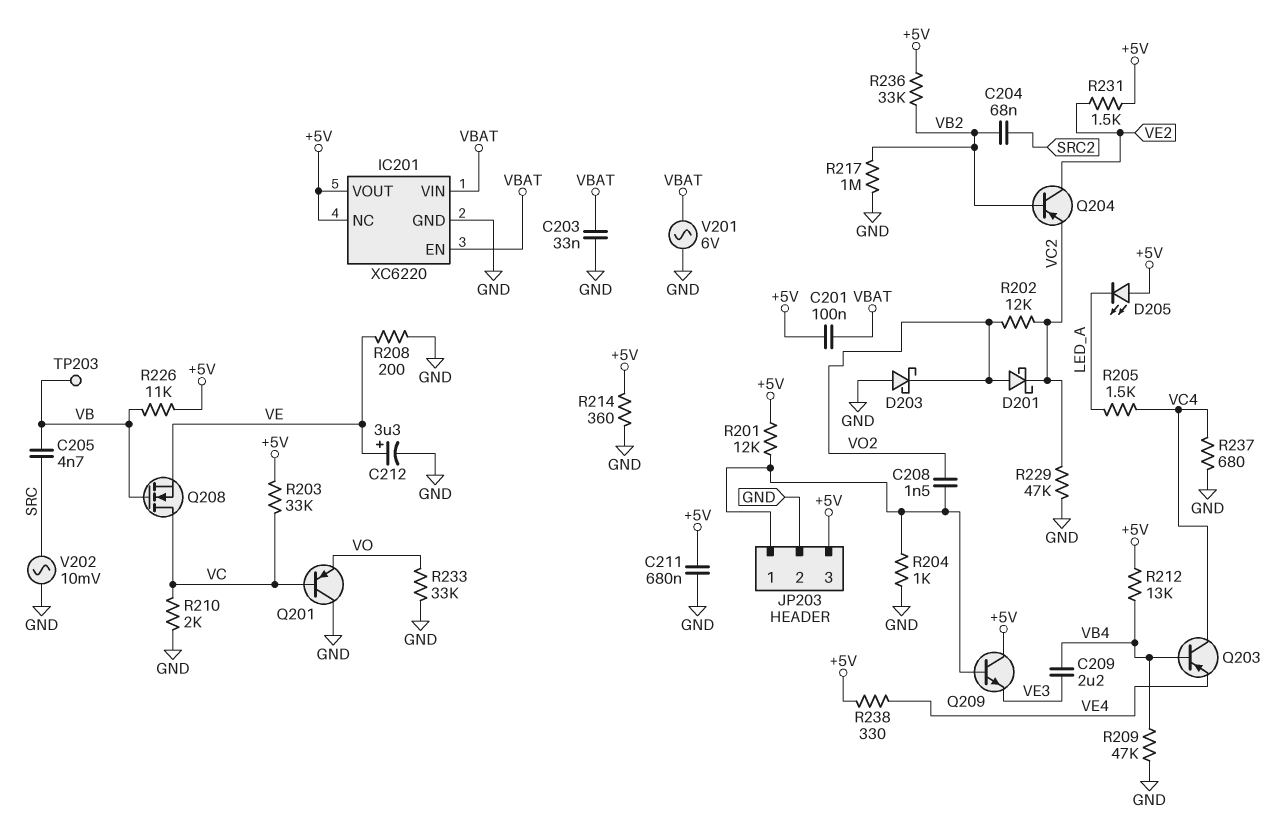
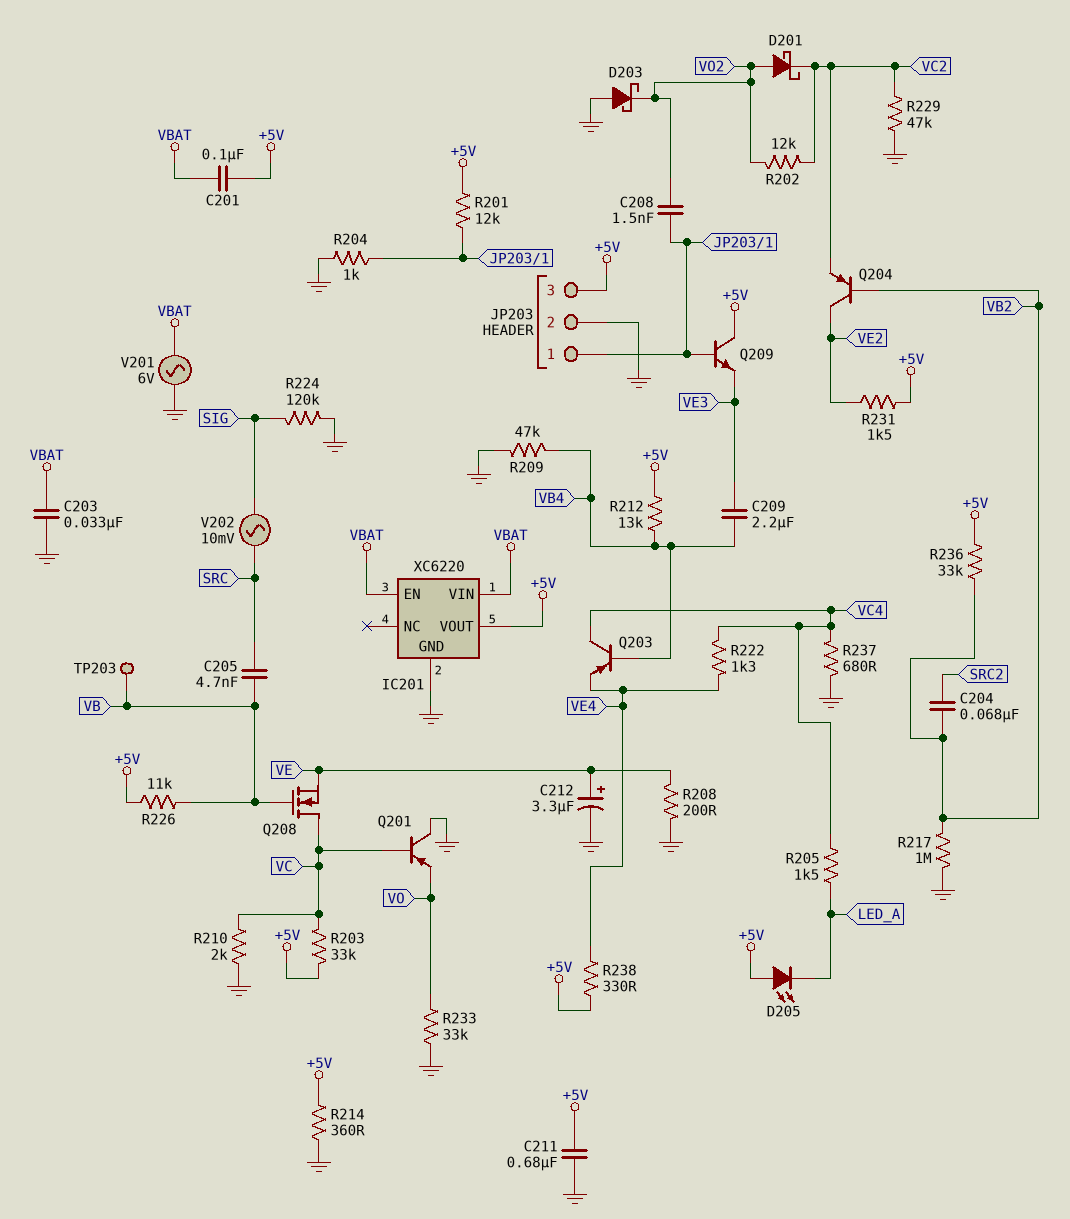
IC201 pin NC: +5V -> none
R222: none -> 1.3k (VC4, VE4)
R224: none -> 120k (GND, SIG)
V202: AC 10mV (GND, SRC) -> AC 10mV (SIG, SRC)

